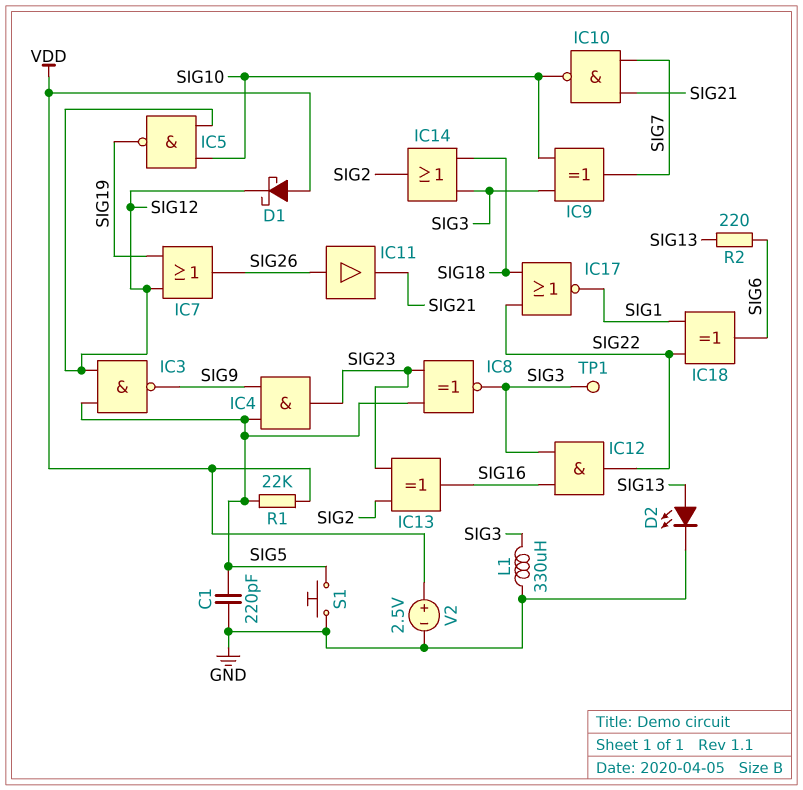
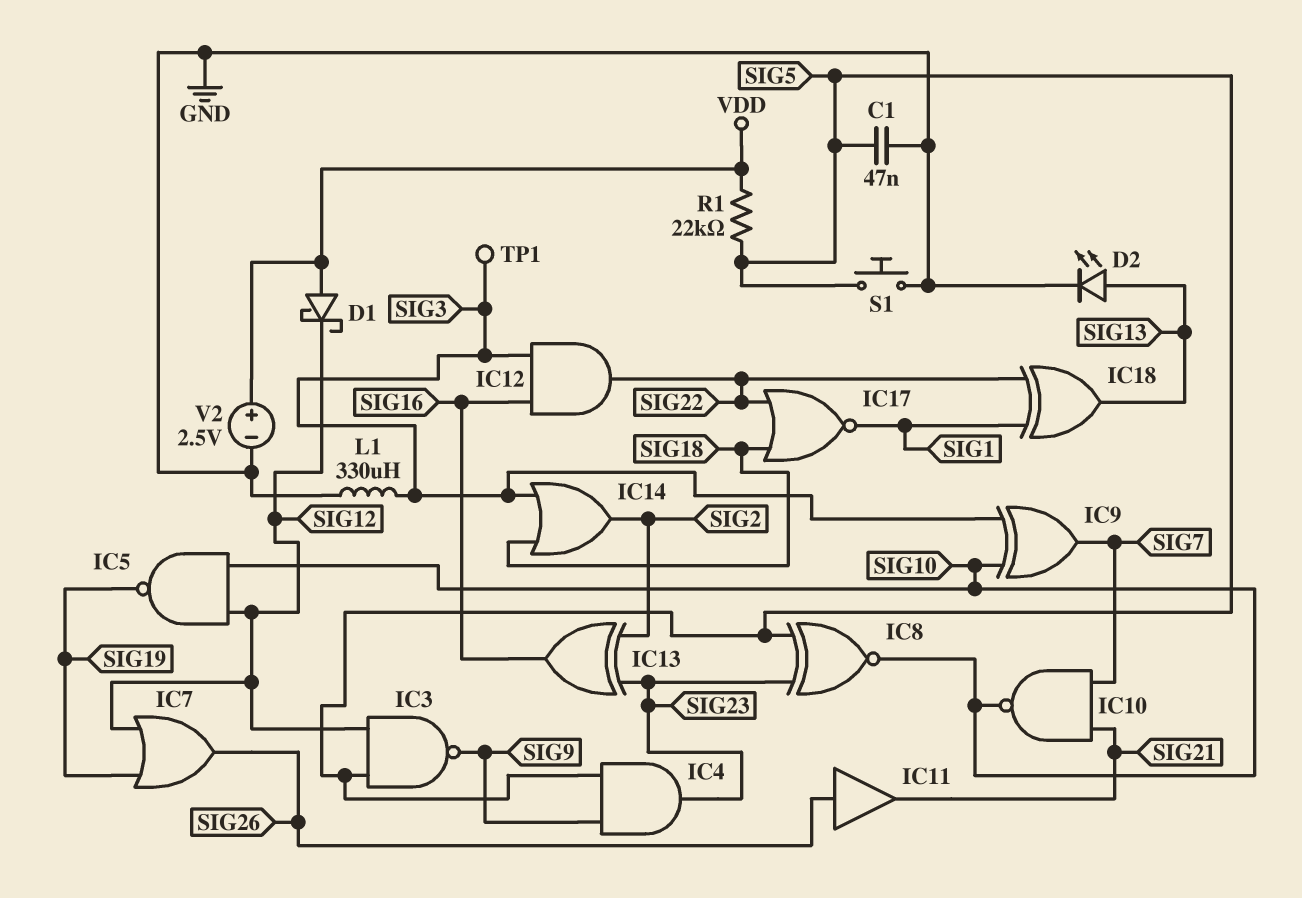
C1: 220pF (GND, SIG5) -> 47nF (GND, SIG5)
IC8: XNOR (in SIG5, in SIG23, out SIG3) -> XNOR (in SIG5, in SIG23, out SIG10)
IC18: XOR (in SIG1, in SIG22, out SIG6) -> XOR (in SIG1, in SIG22, out SIG13)
R2: 220 (SIG6, SIG13) -> none

